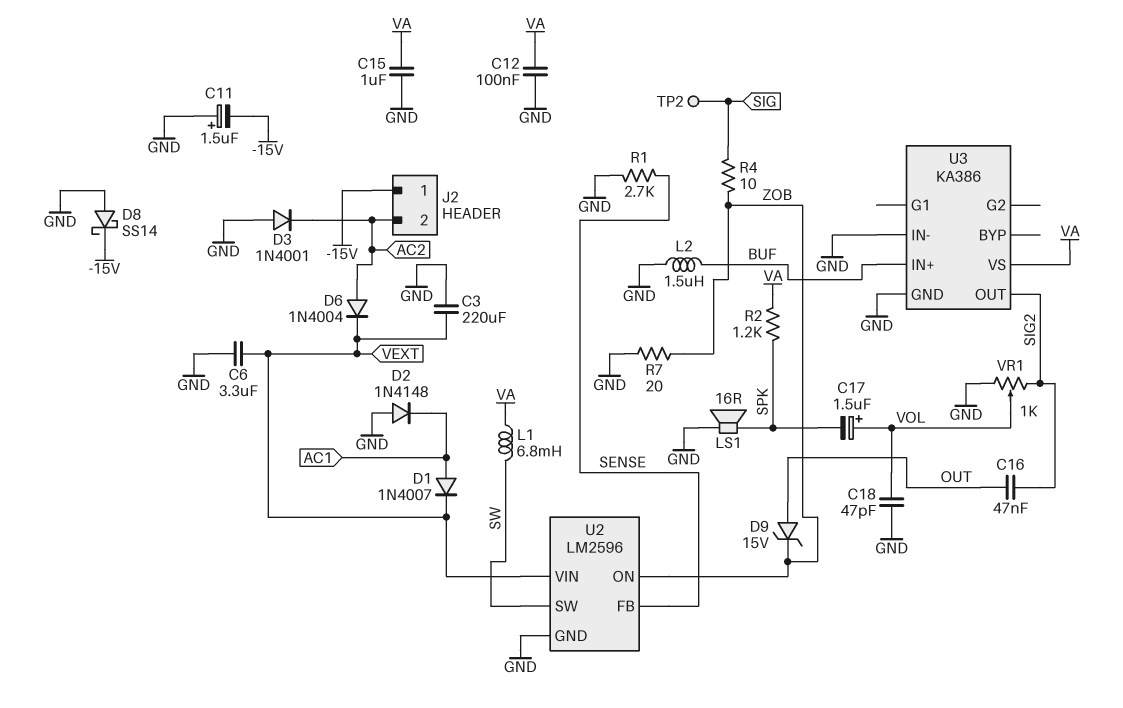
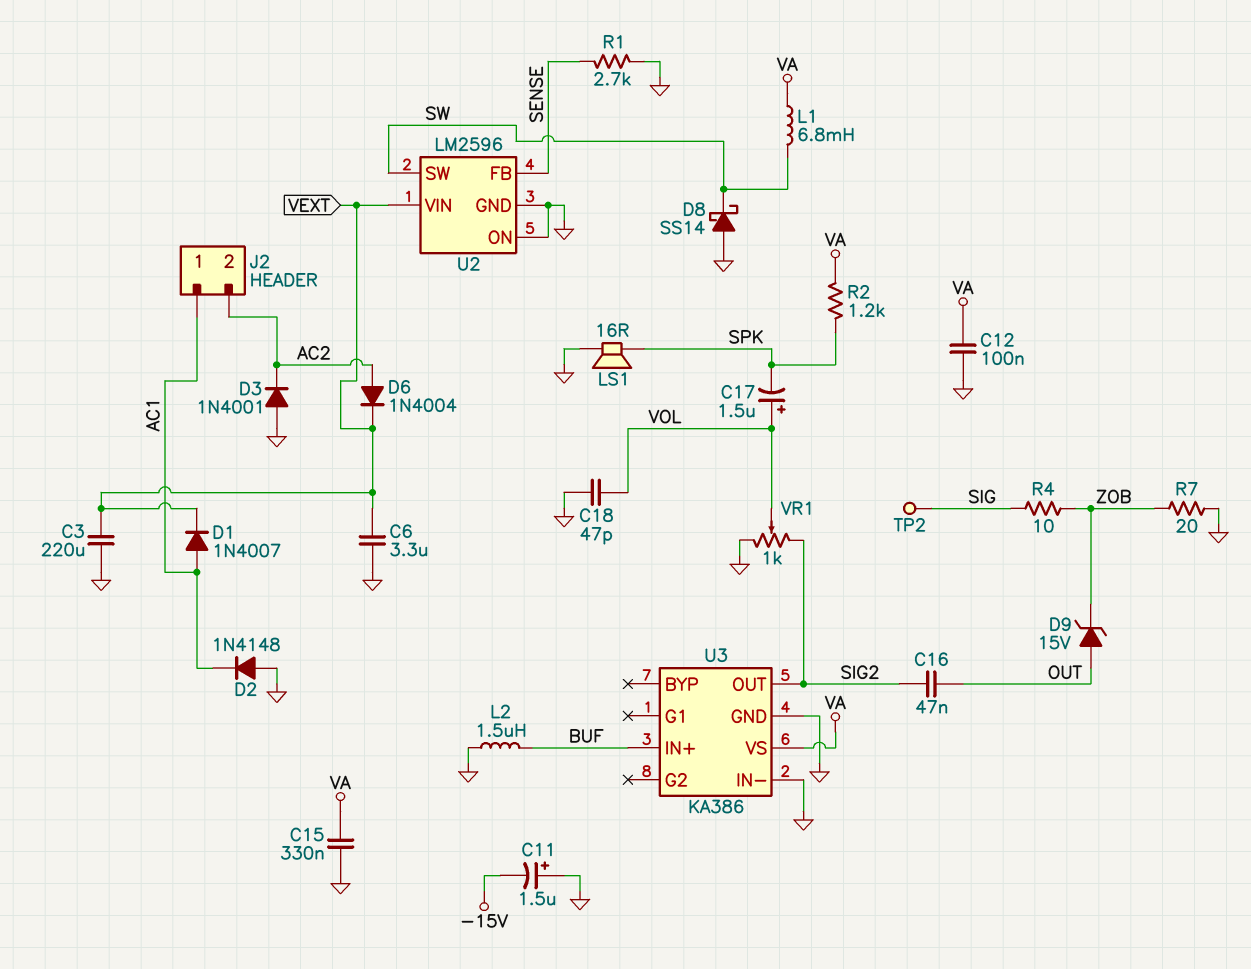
C15: 1uF (GND, VA) -> 330nF (GND, VA)
D8: schottky SS14 (A GND, K -15V) -> schottky SS14 (A GND, K SW)
J2 pin 1: -15V -> AC1
U2 pin ON: ZOB -> GND

